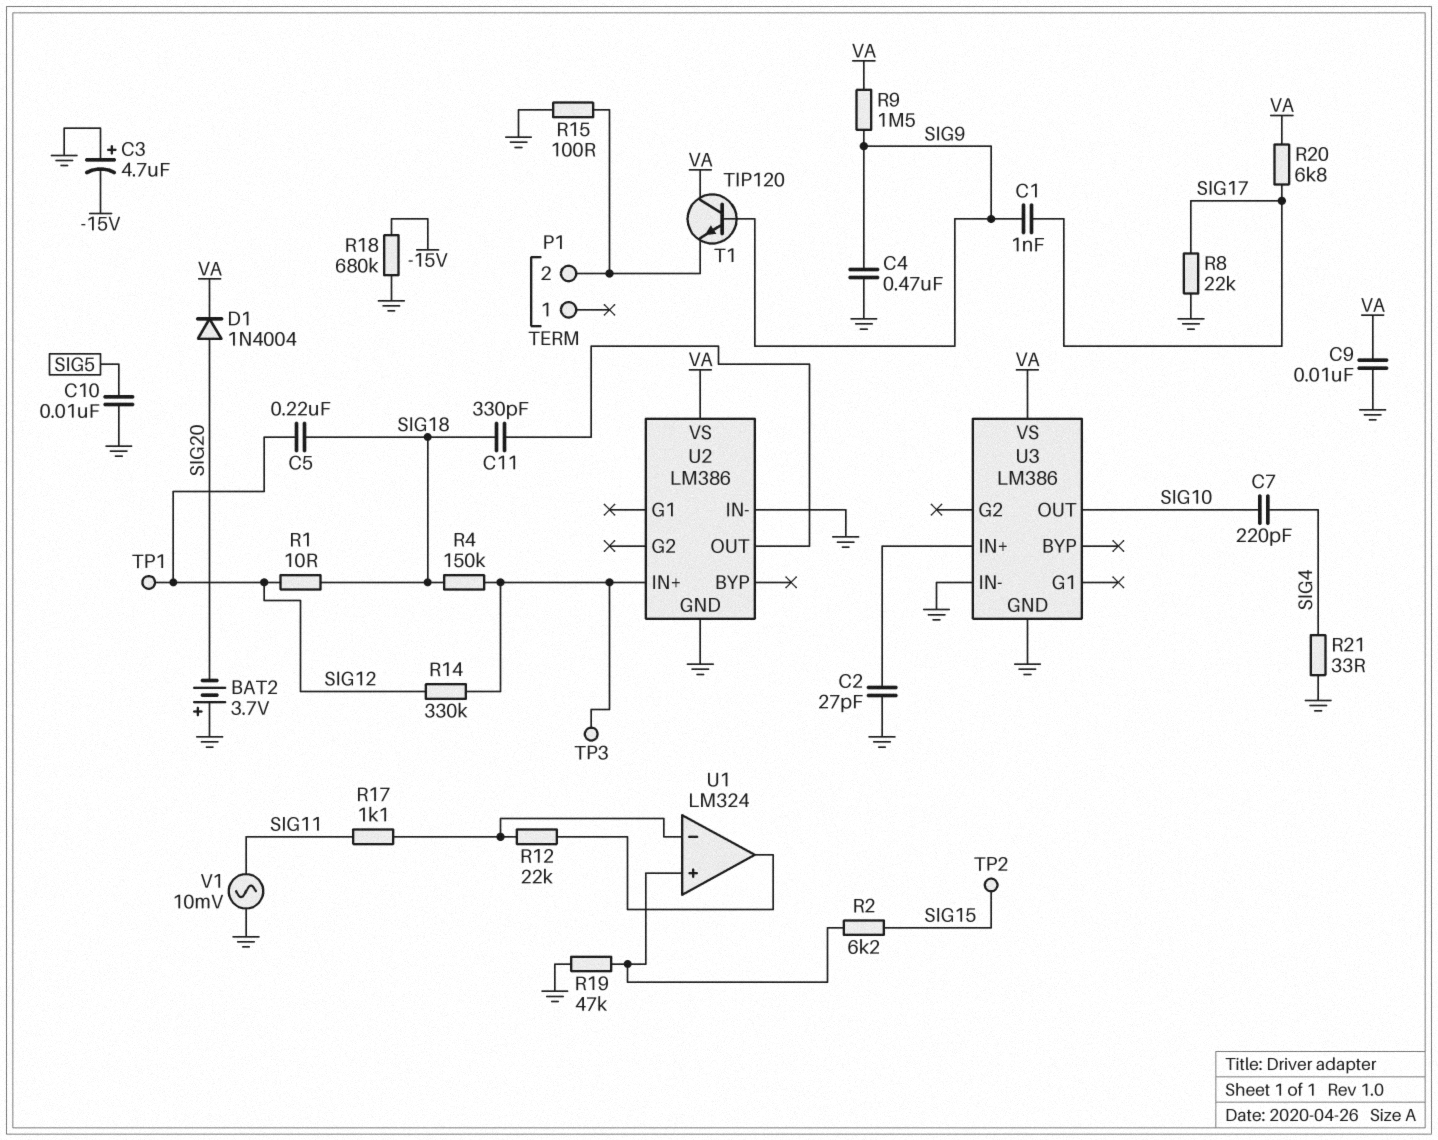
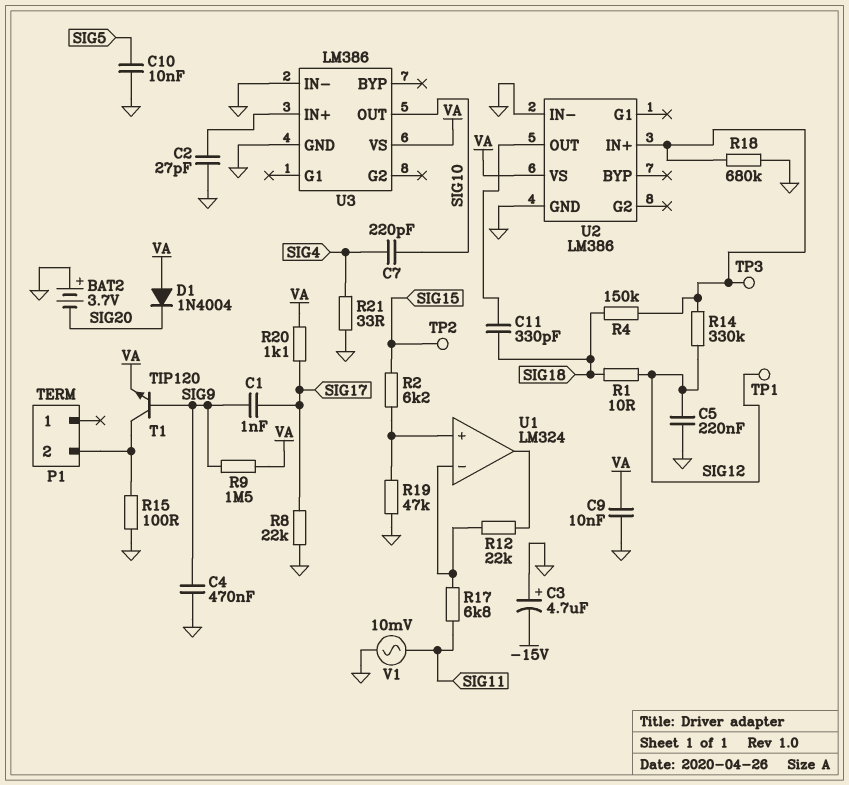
C5: 220nF (SIG12, SIG18) -> 220nF (GND, SIG12)
D1: diode 1N4004 (A SIG20, K VA) -> diode 1N4004 (A VA, K SIG20)
R17: 1.1k (SIG11, U1/in-) -> 6.8k (SIG11, U1/in-)
R18: 680k (-15V, GND) -> 680k (GND, U2/IN+)
R20: 6.8k (SIG17, VA) -> 1.1k (SIG17, VA)
T1: NPN TIP120 (B SIG9, C VA, E P1/2) -> NPN TIP120 (B SIG9, C P1/2, E VA)

